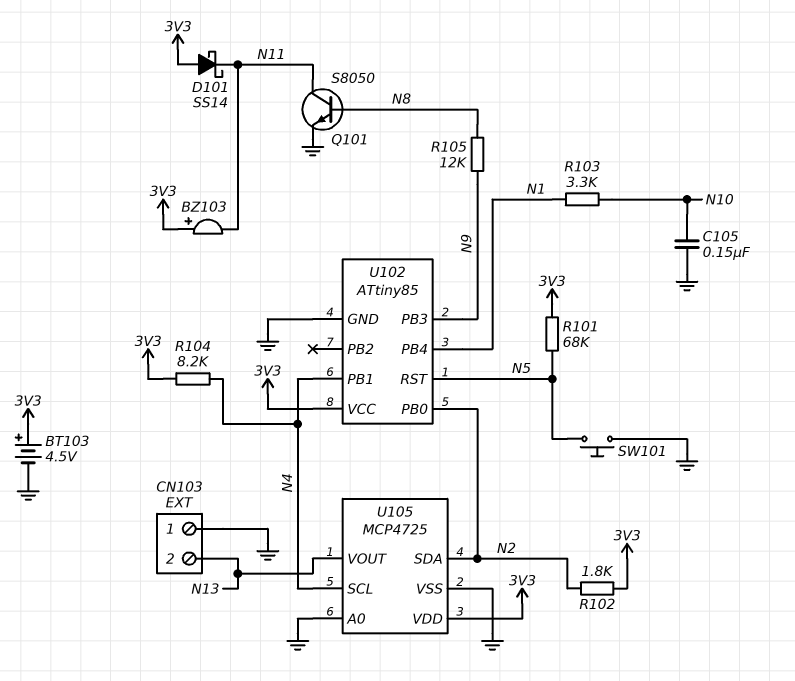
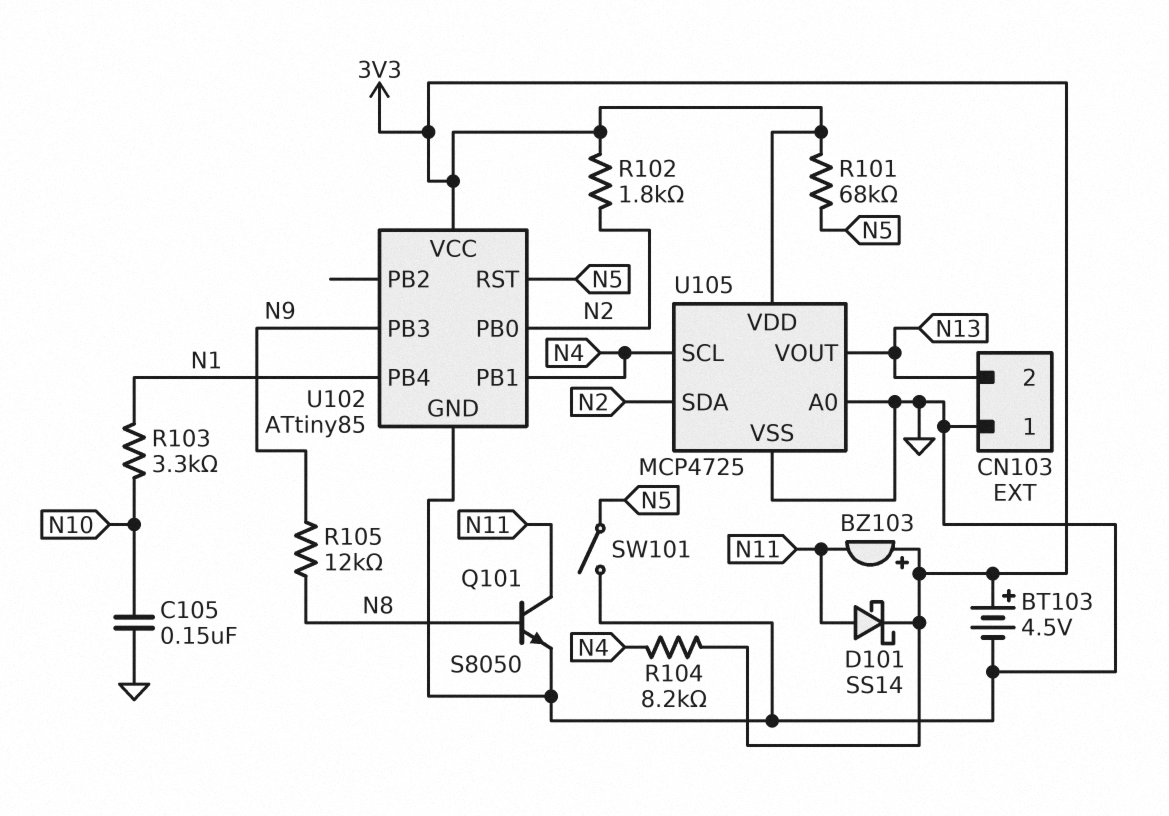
D101: schottky SS14 (A 3V3, K N11) -> schottky SS14 (A N11, K 3V3)
SW101: button (GND, N5) -> switch (GND, N5)

